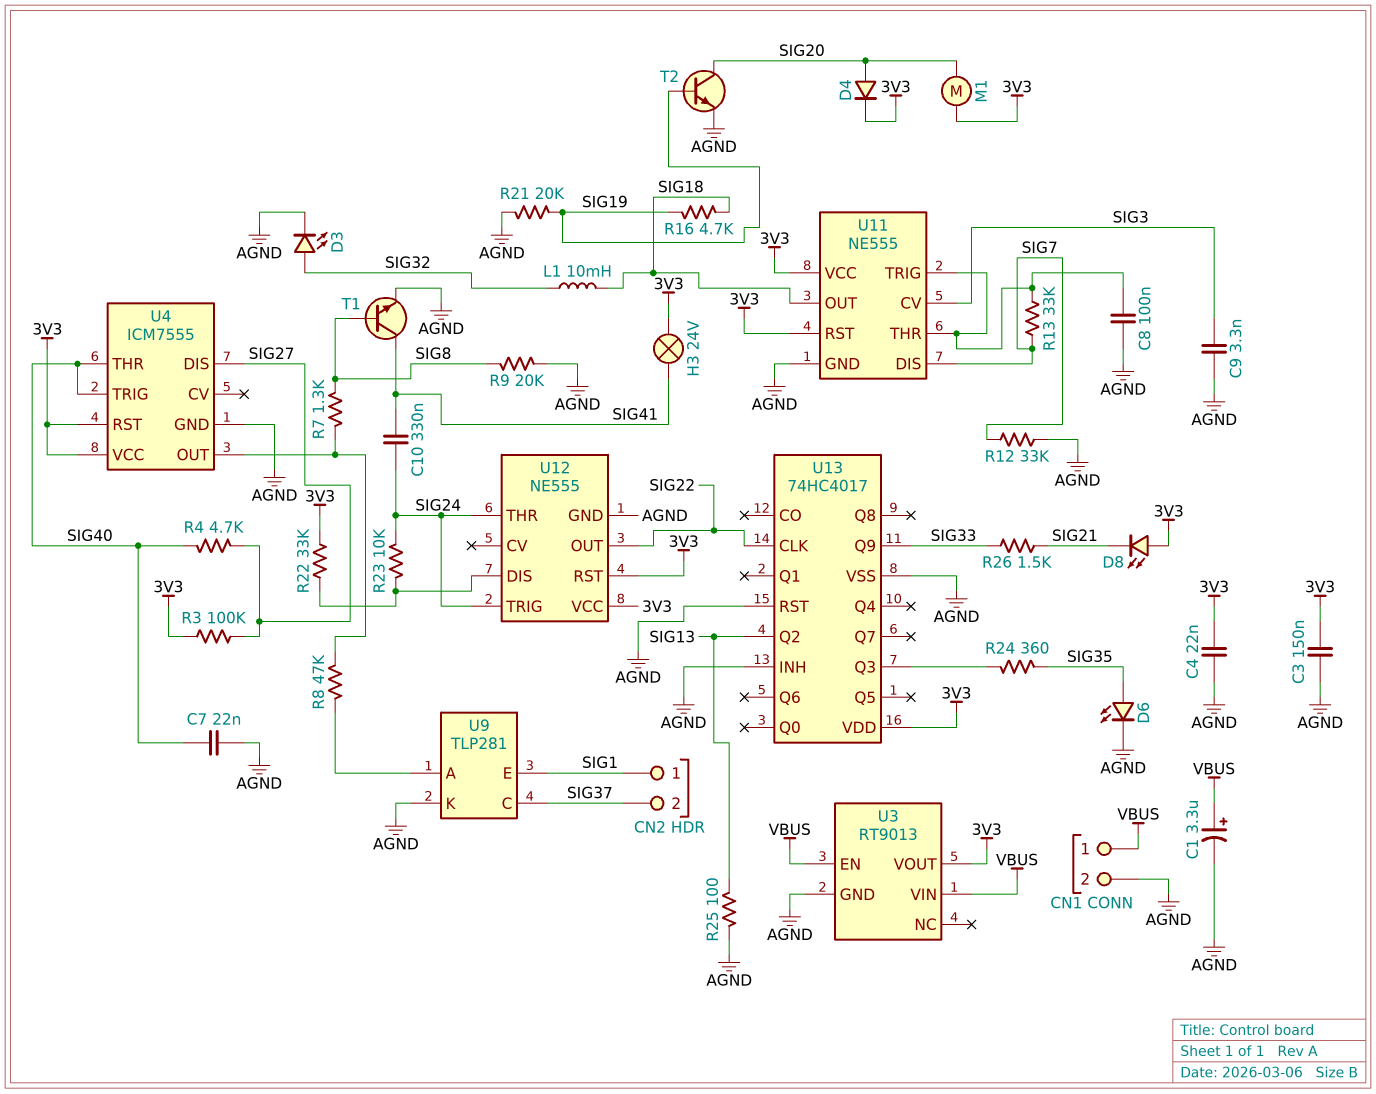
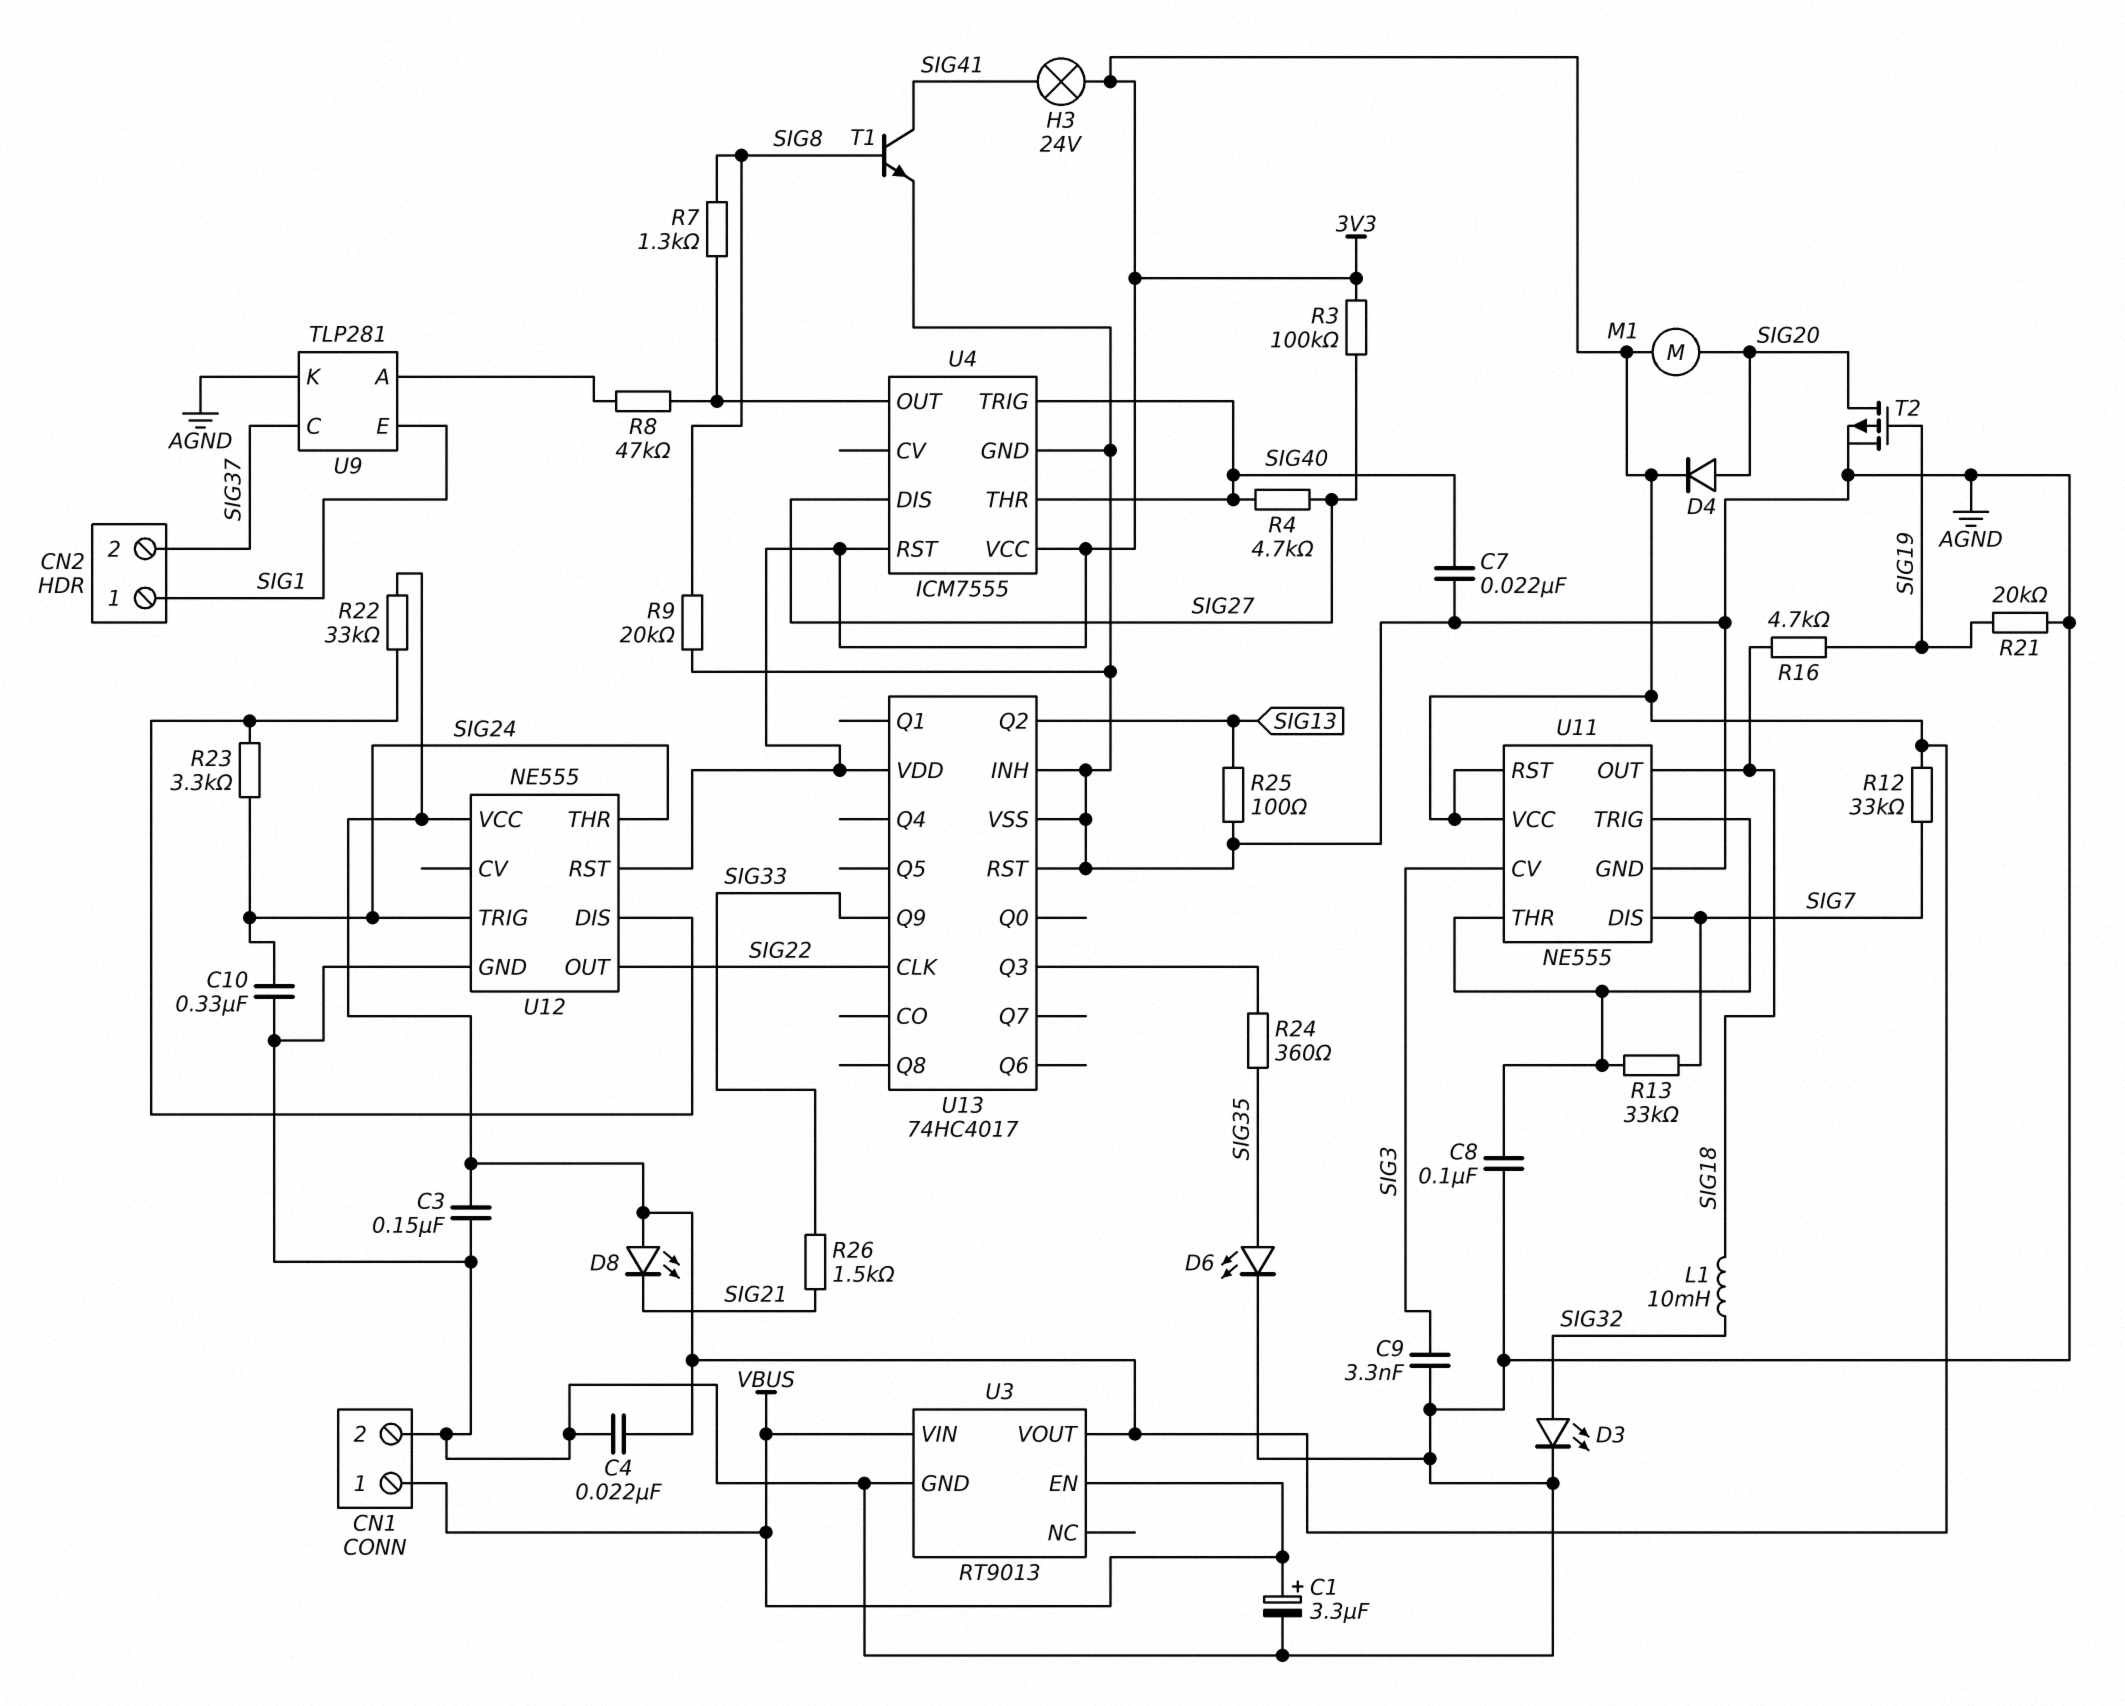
C10: 330nF (SIG24, SIG41) -> 330nF (AGND, SIG24)
R12: 33k (AGND, SIG7) -> 33k (3V3, SIG7)
R23: 10k (SIG24, U12/DIS) -> 3.3k (SIG24, U12/DIS)
T2: NPN (B SIG19, C SIG20, E AGND) -> PMOS (G SIG19, D SIG20, S AGND)

